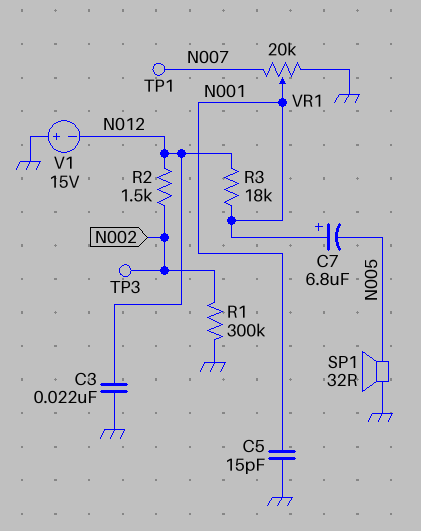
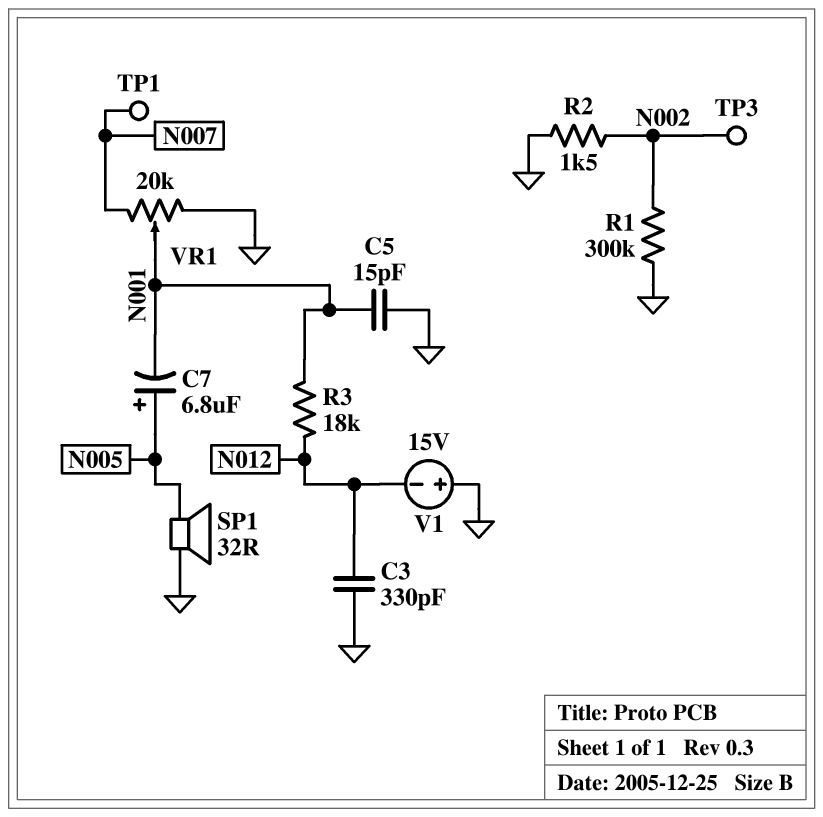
C3: 22nF (GND, N012) -> 330pF (GND, N012)
C7: 6.8uF (plus N001, minus N005) -> 6.8uF (plus N005, minus N001)
R2: 1.5k (N002, N012) -> 1.5k (GND, N002)

